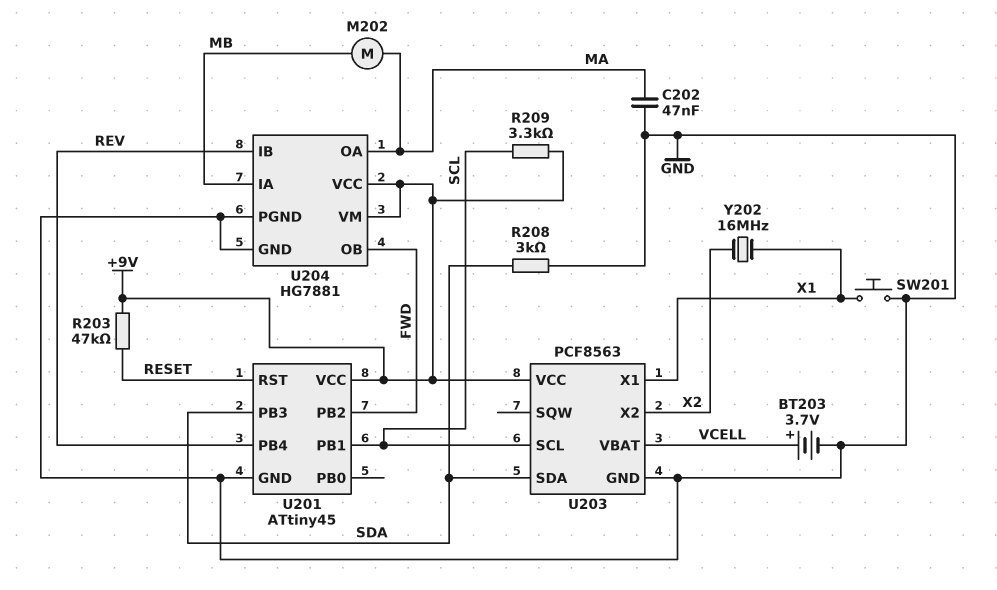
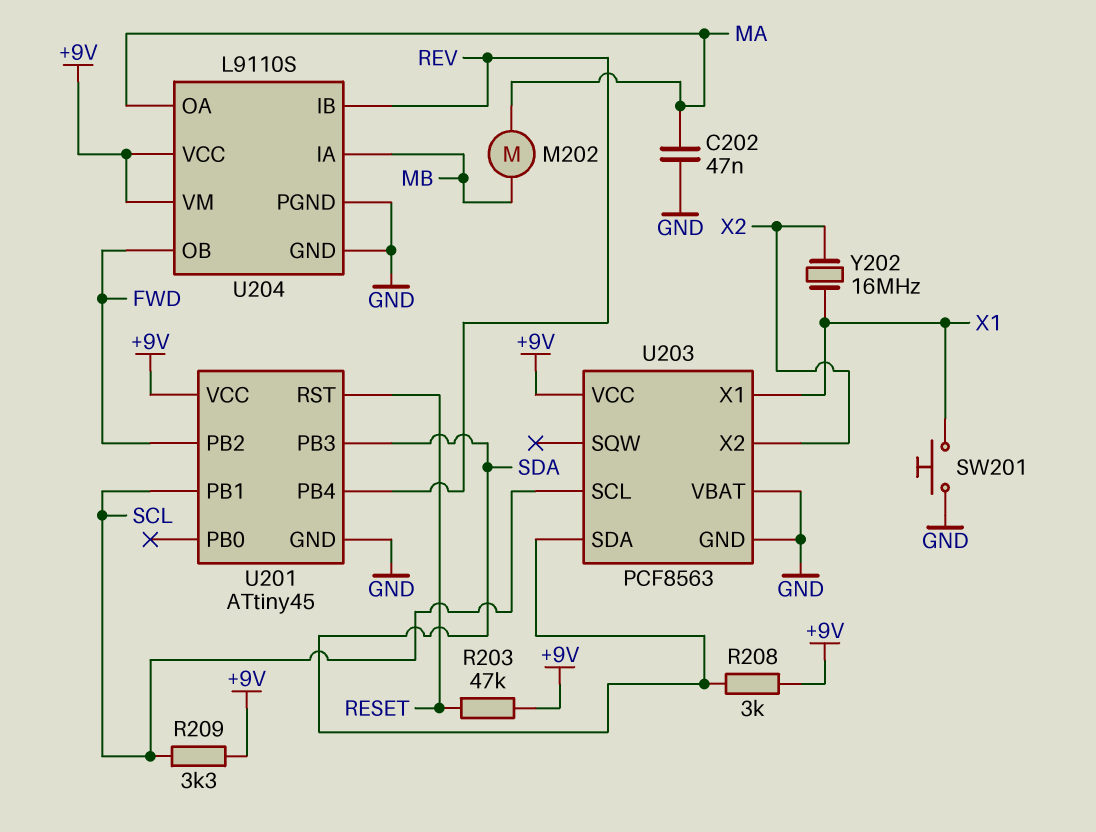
BT203: 3.7V (plus VCELL, minus GND) -> none
R208: 3k (GND, SDA) -> 3k (+9V, SDA)
U203 pin VBAT: VCELL -> GND
U204: HG7881 -> L9110S

